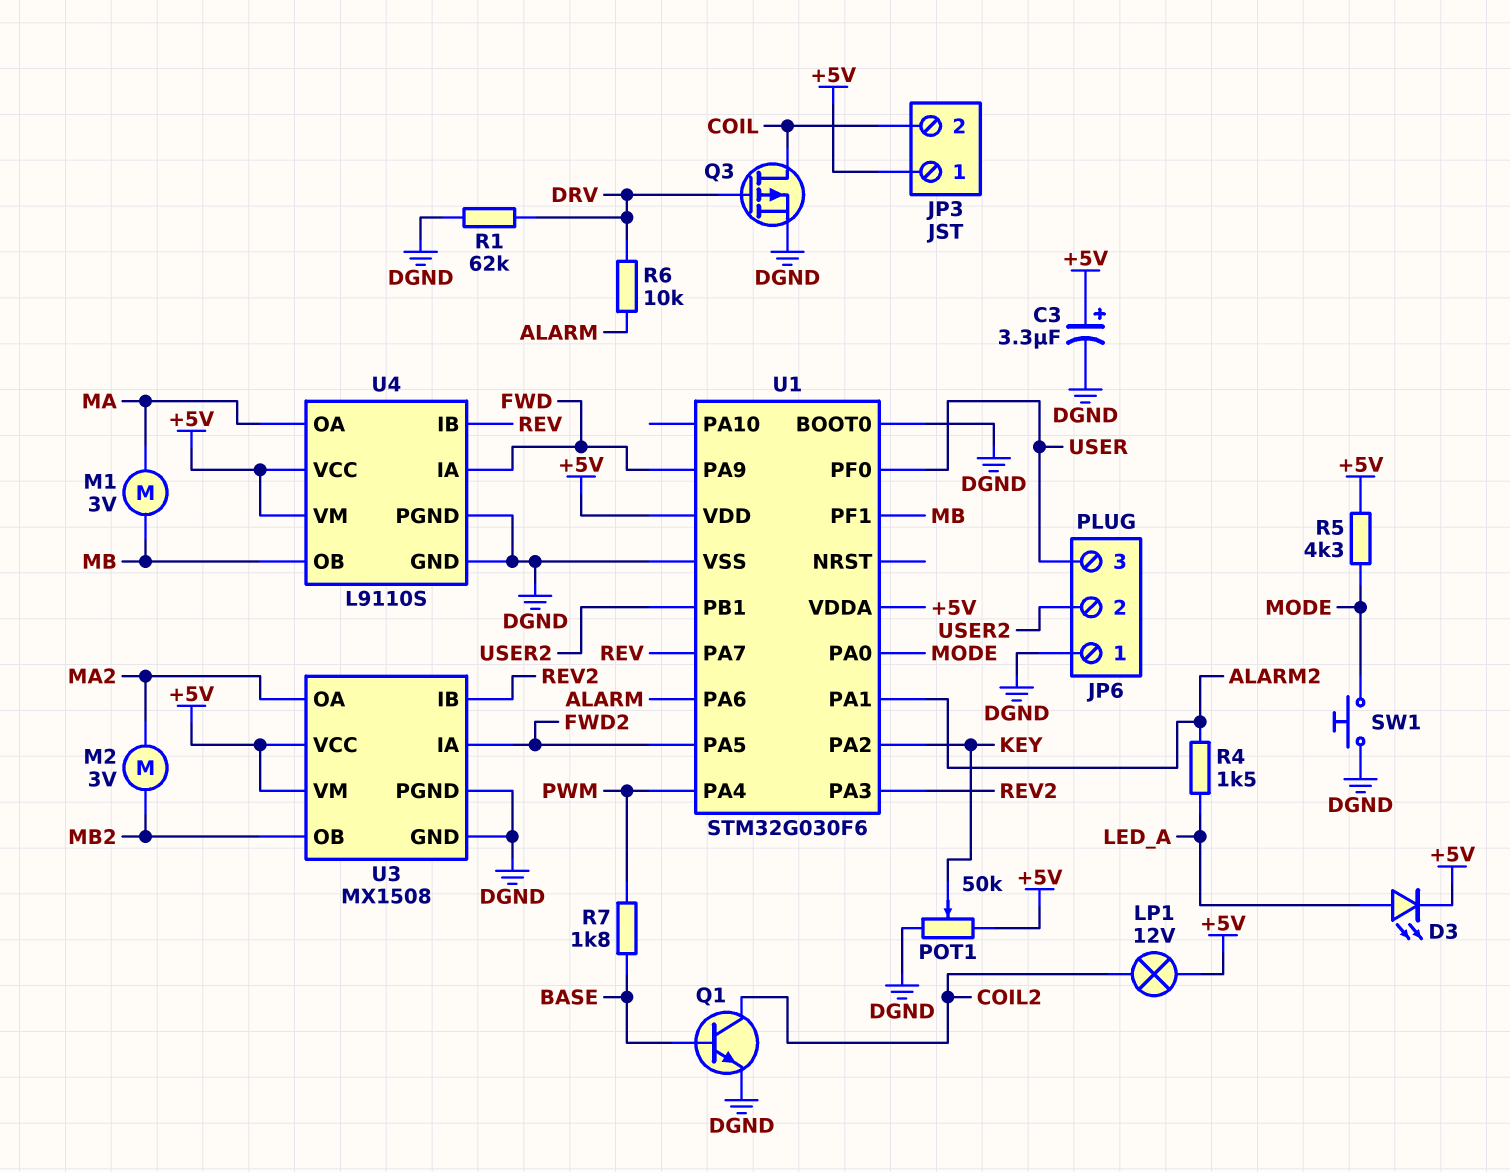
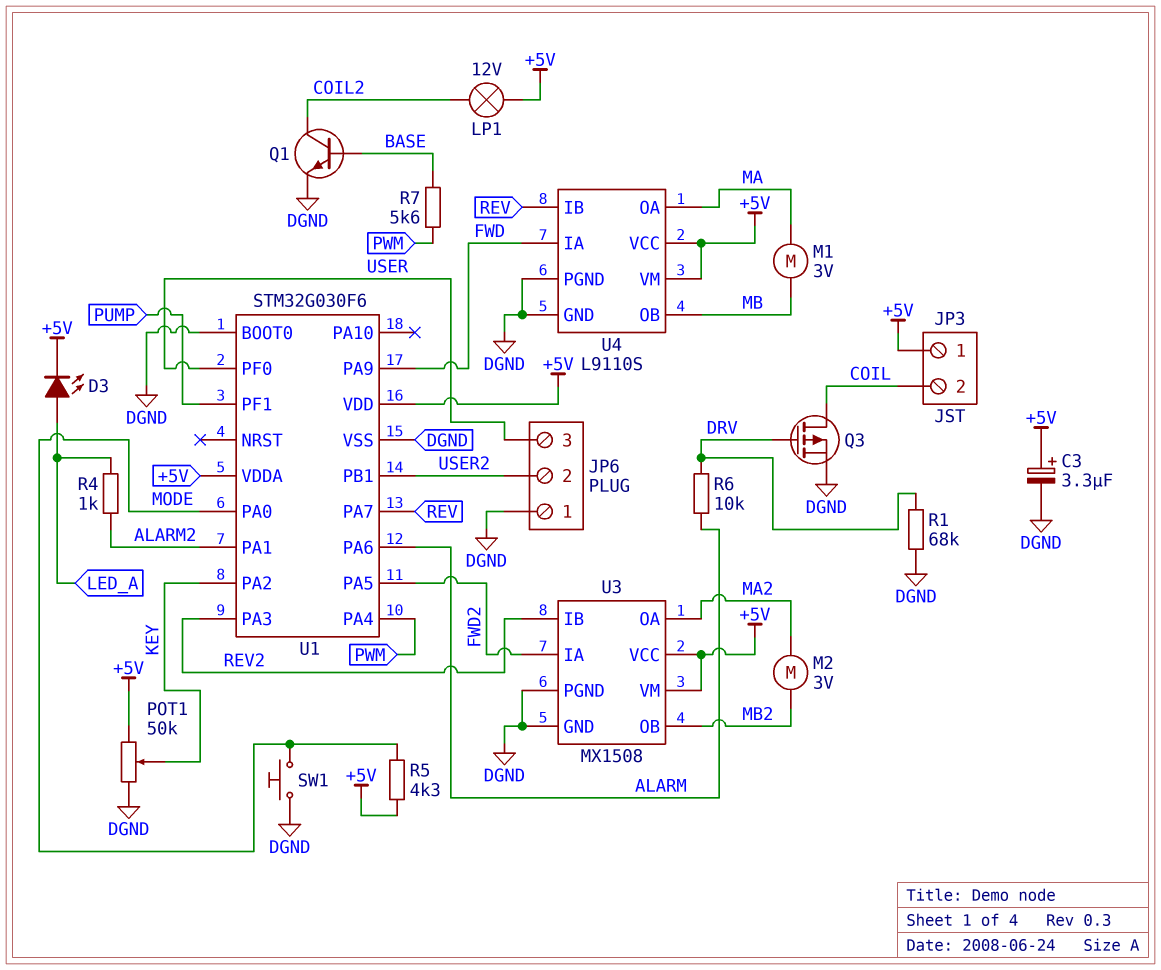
R1: 62k (DGND, DRV) -> 68k (DGND, DRV)
R4: 1.5k (ALARM2, LED_A) -> 1k (ALARM2, LED_A)
R7: 1.8k (BASE, PWM) -> 5.6k (BASE, PWM)
U1 pin PF1: MB -> PUMP

